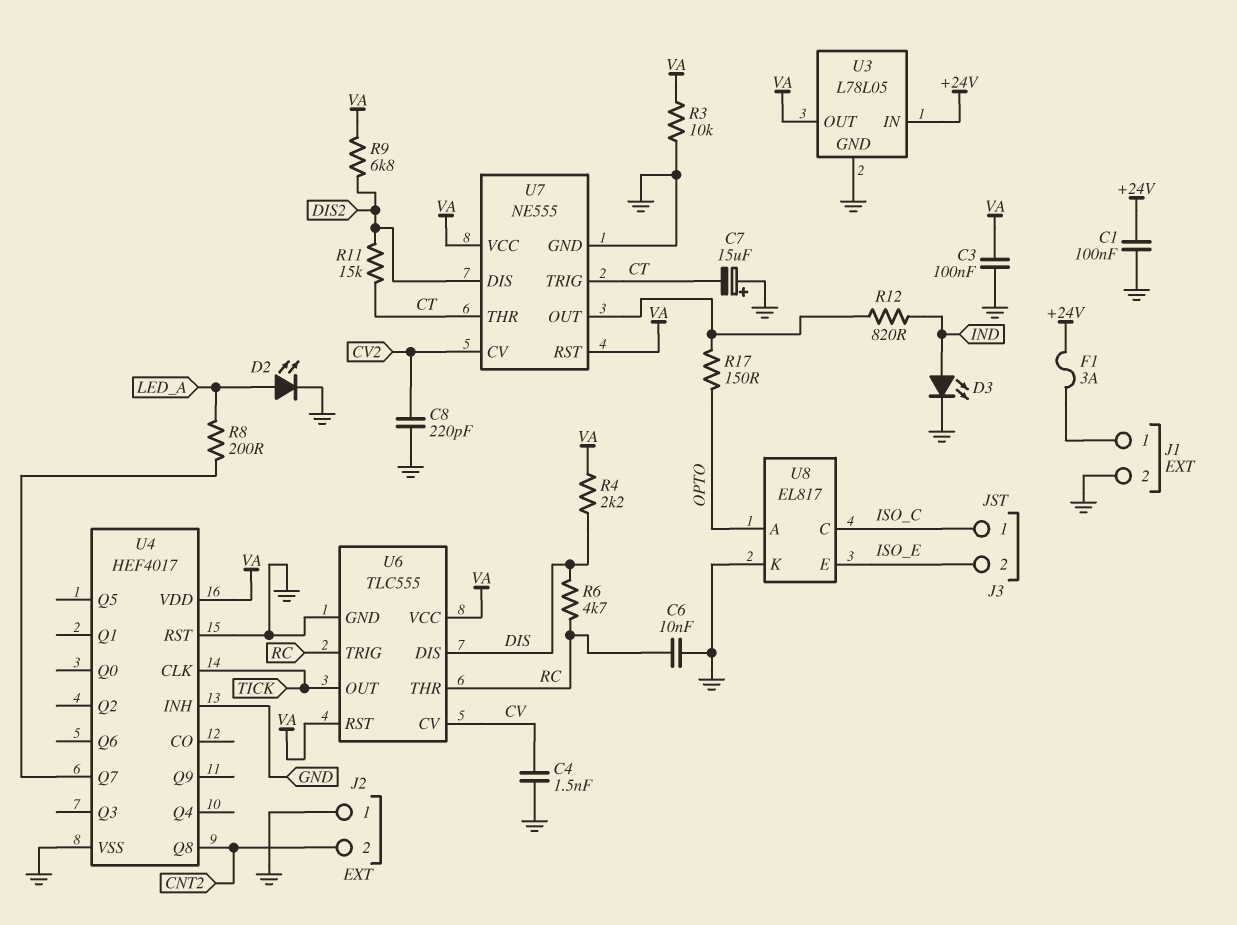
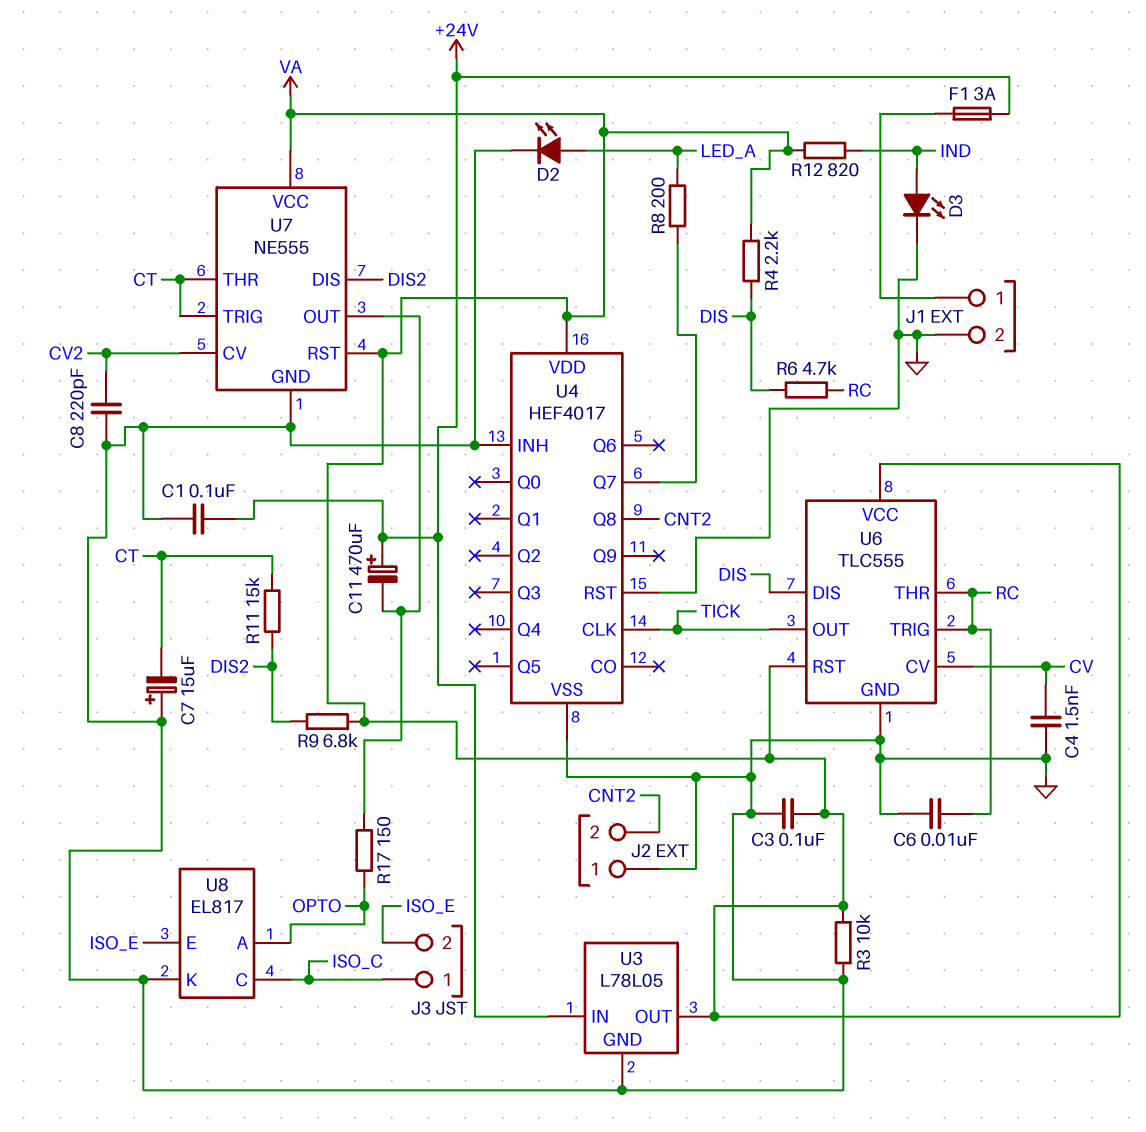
C11: none -> 470uF (plus +24V, minus U7/OUT)
R12: 820 (IND, U7/OUT) -> 820 (IND, VA)

